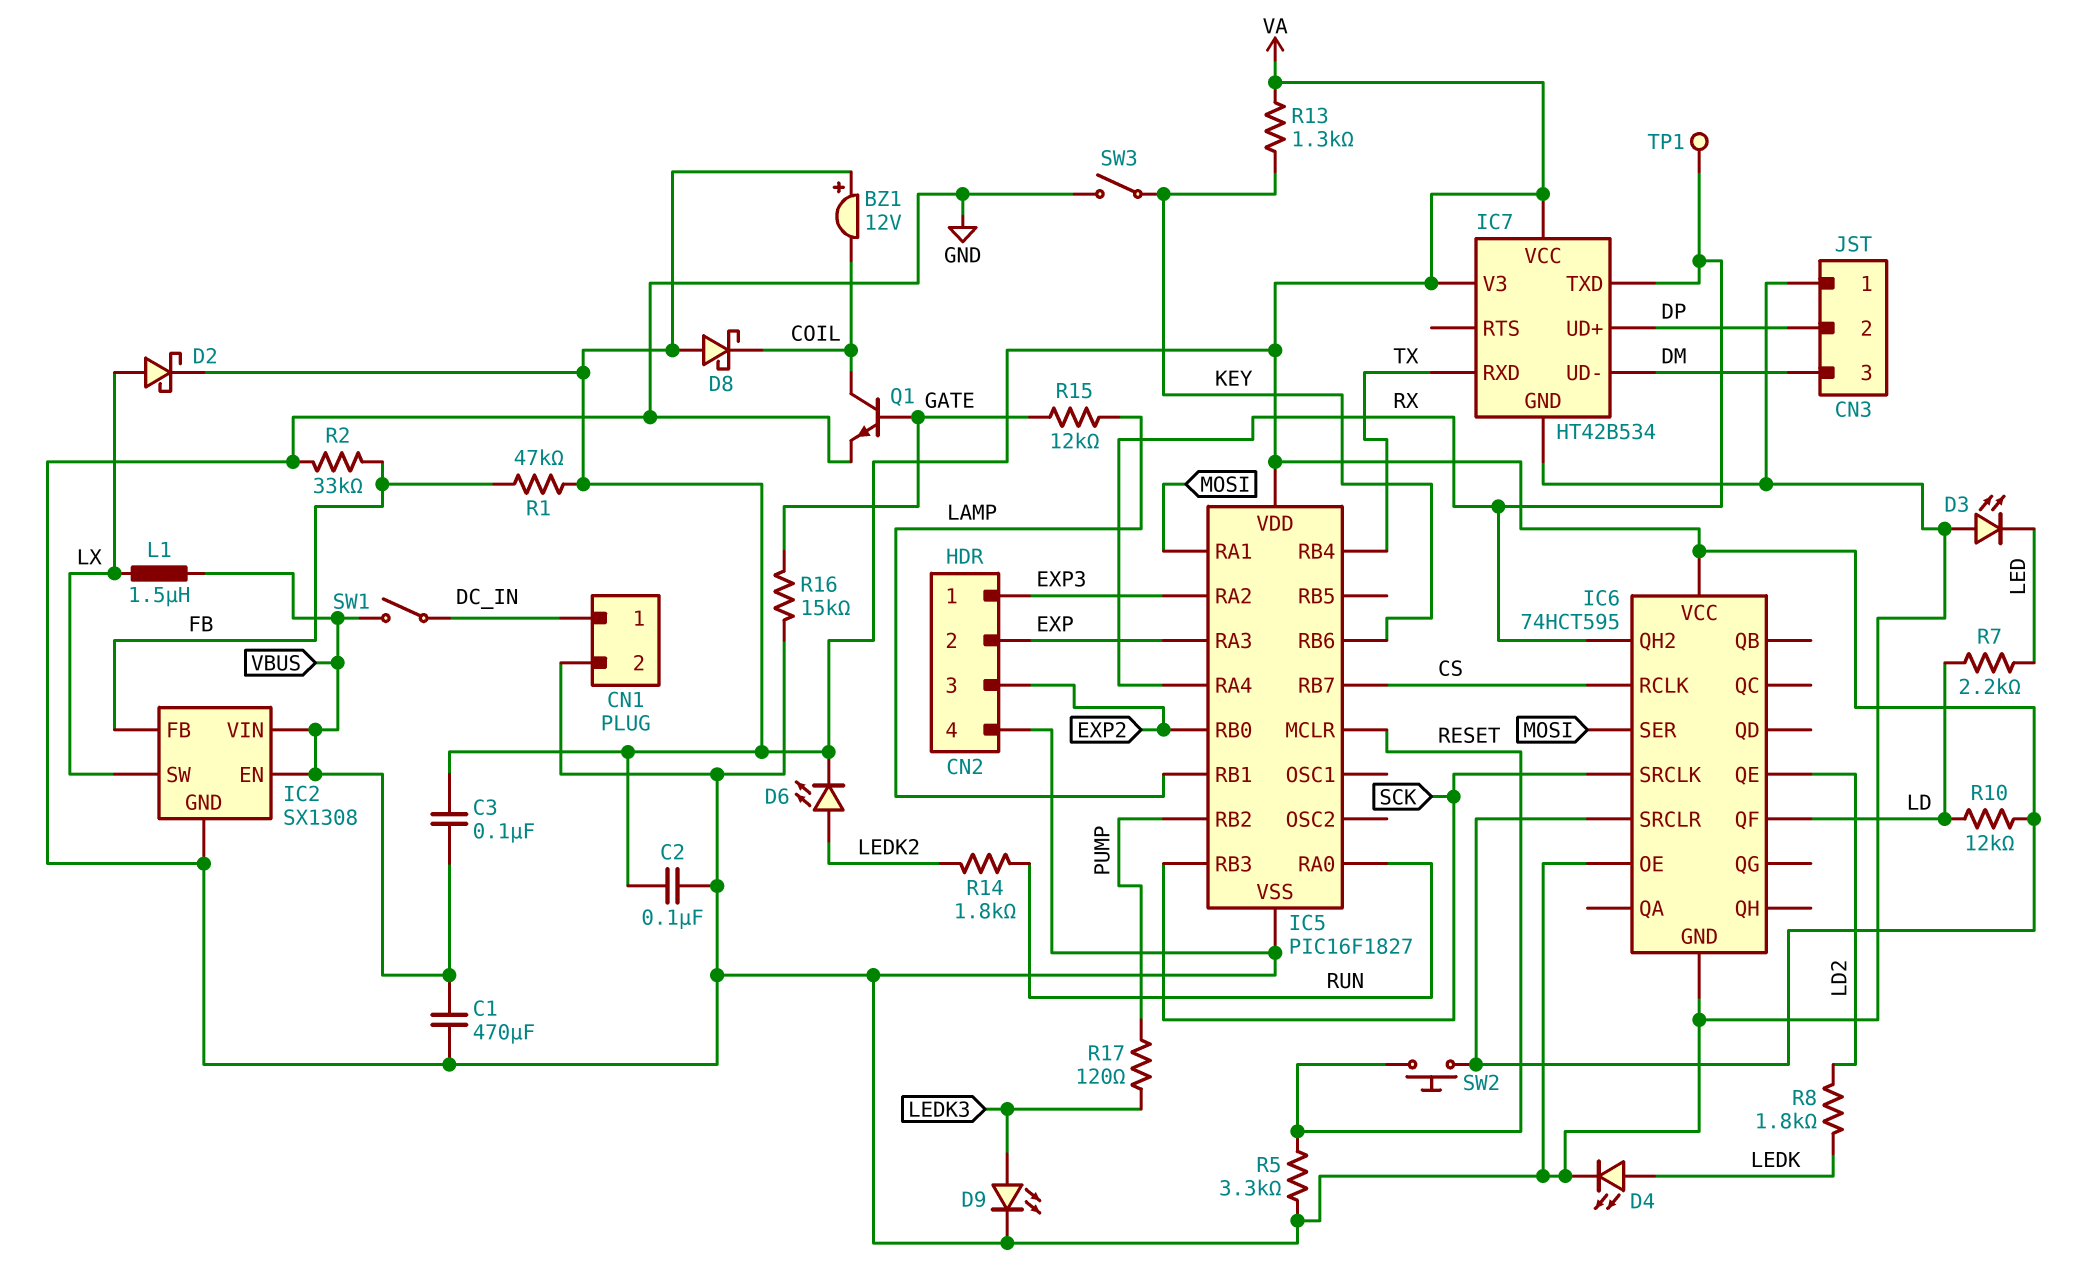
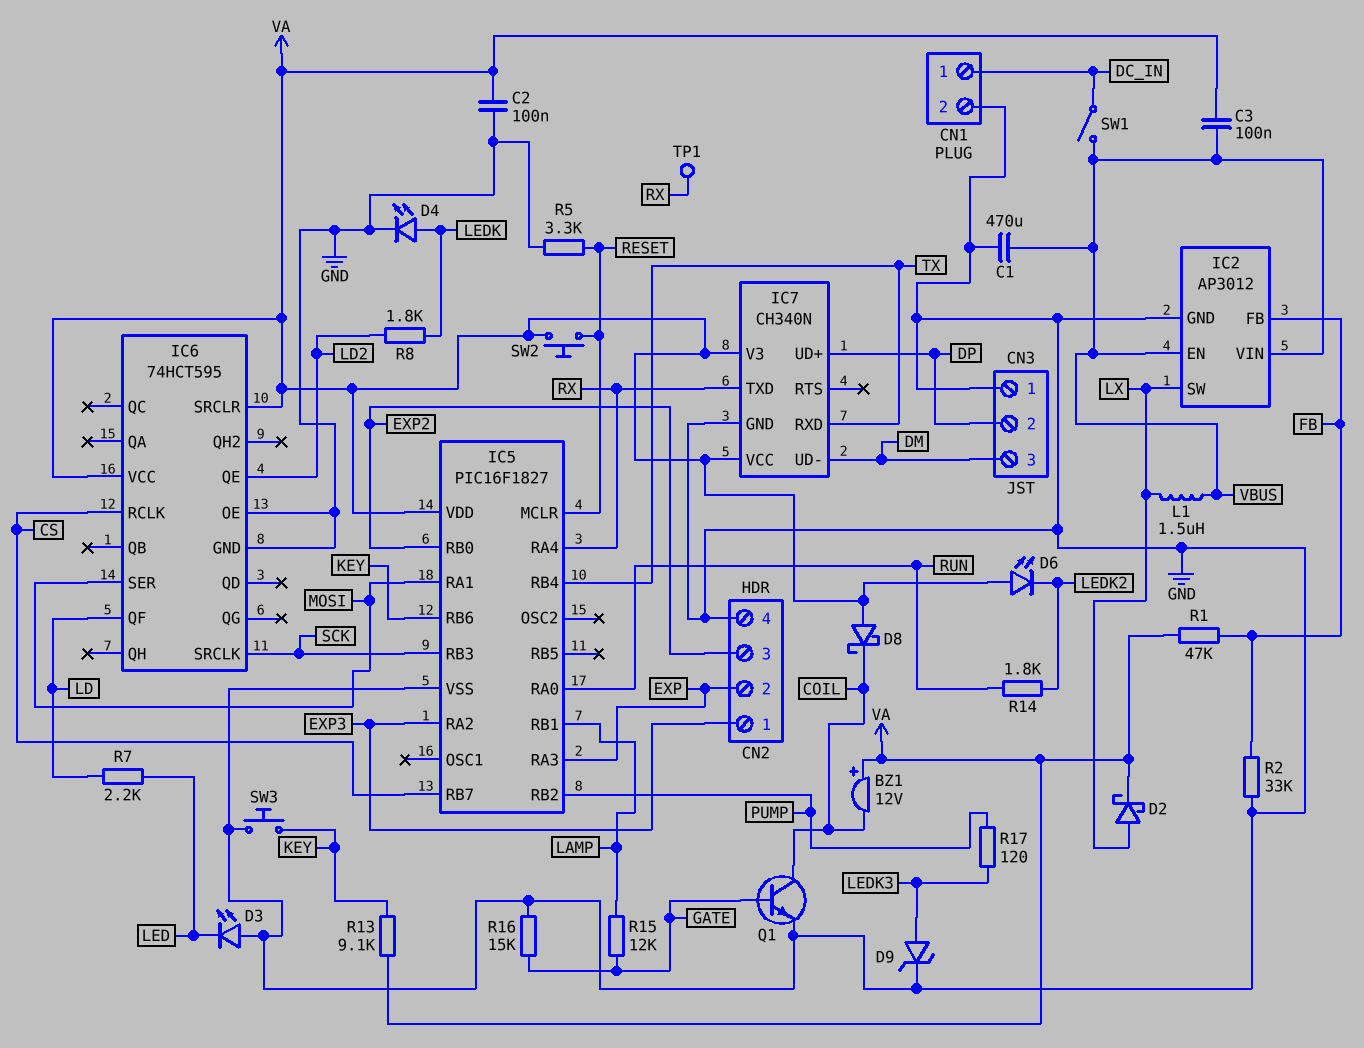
D6: LED (A LEDK2, K VA) -> LED (A VA, K LEDK2)
D9: LED (A LEDK3, K GND) -> zener (A LEDK3, K GND)
IC2: SX1308 -> AP3012
IC6 pin QH2: RX -> none
IC7: HT42B534 -> CH340N
R10: 12k (LD, VA) -> none
R13: 1.3k (KEY, VA) -> 9.1k (KEY, VA)
SW3: switch (GND, KEY) -> button (GND, KEY)

